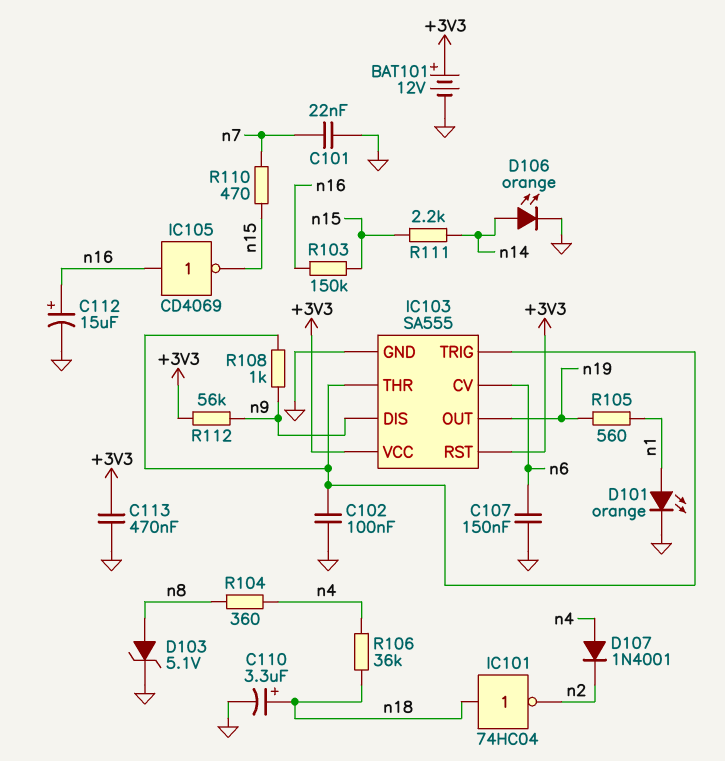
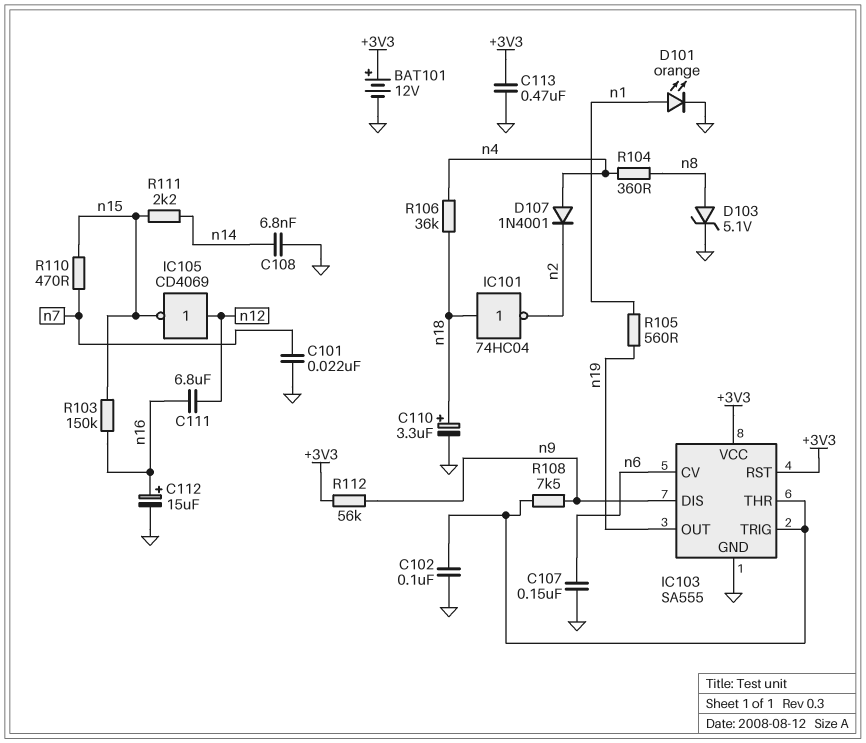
C108: none -> 6.8nF (GND, n14)
C111: none -> 6.8uF (n12, n16)
D106: LED orange (A n14, K GND) -> none
IC105: NOT CD4069 (in n16, out n15) -> NOT CD4069 (in n12, out n15)
R108: 1k (IC103/THR, n9) -> 7.5k (IC103/THR, n9)

